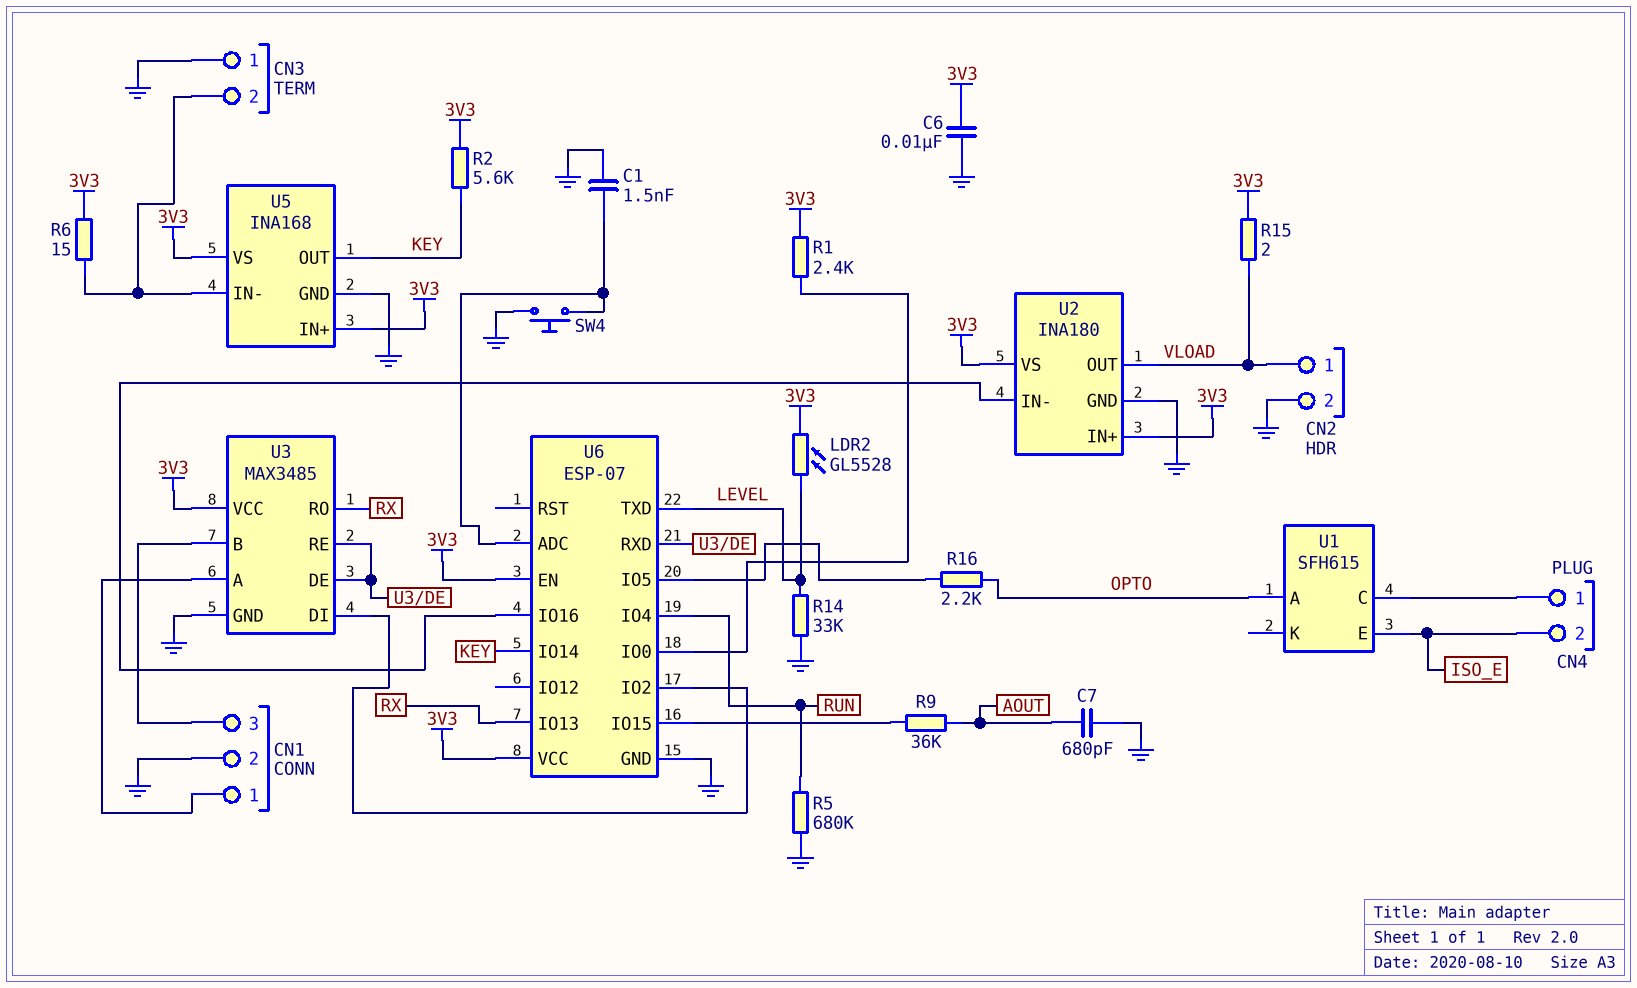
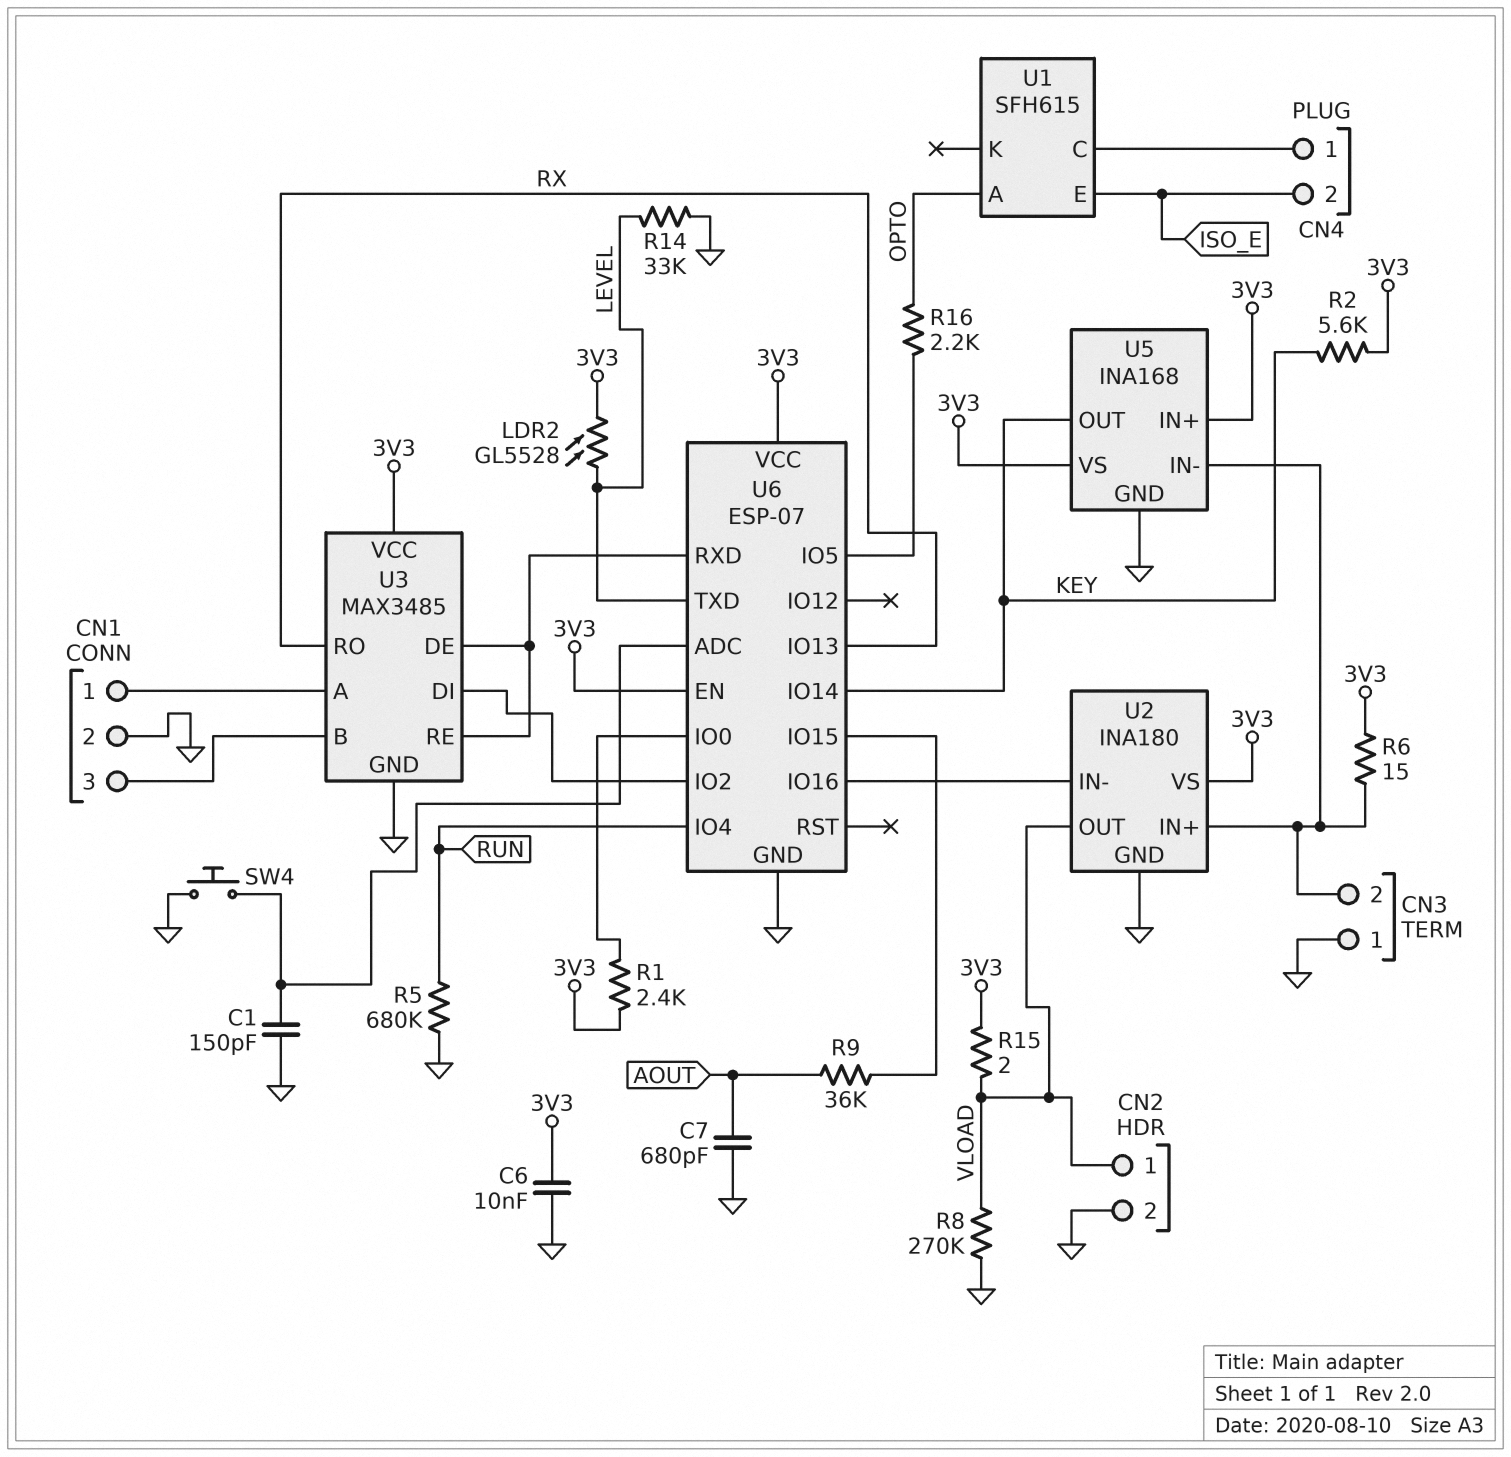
C1: 1.5nF (GND, U6/ADC) -> 150pF (GND, U6/ADC)
R8: none -> 270k (GND, VLOAD)
U2 pin IN+: 3V3 -> CN3/2

